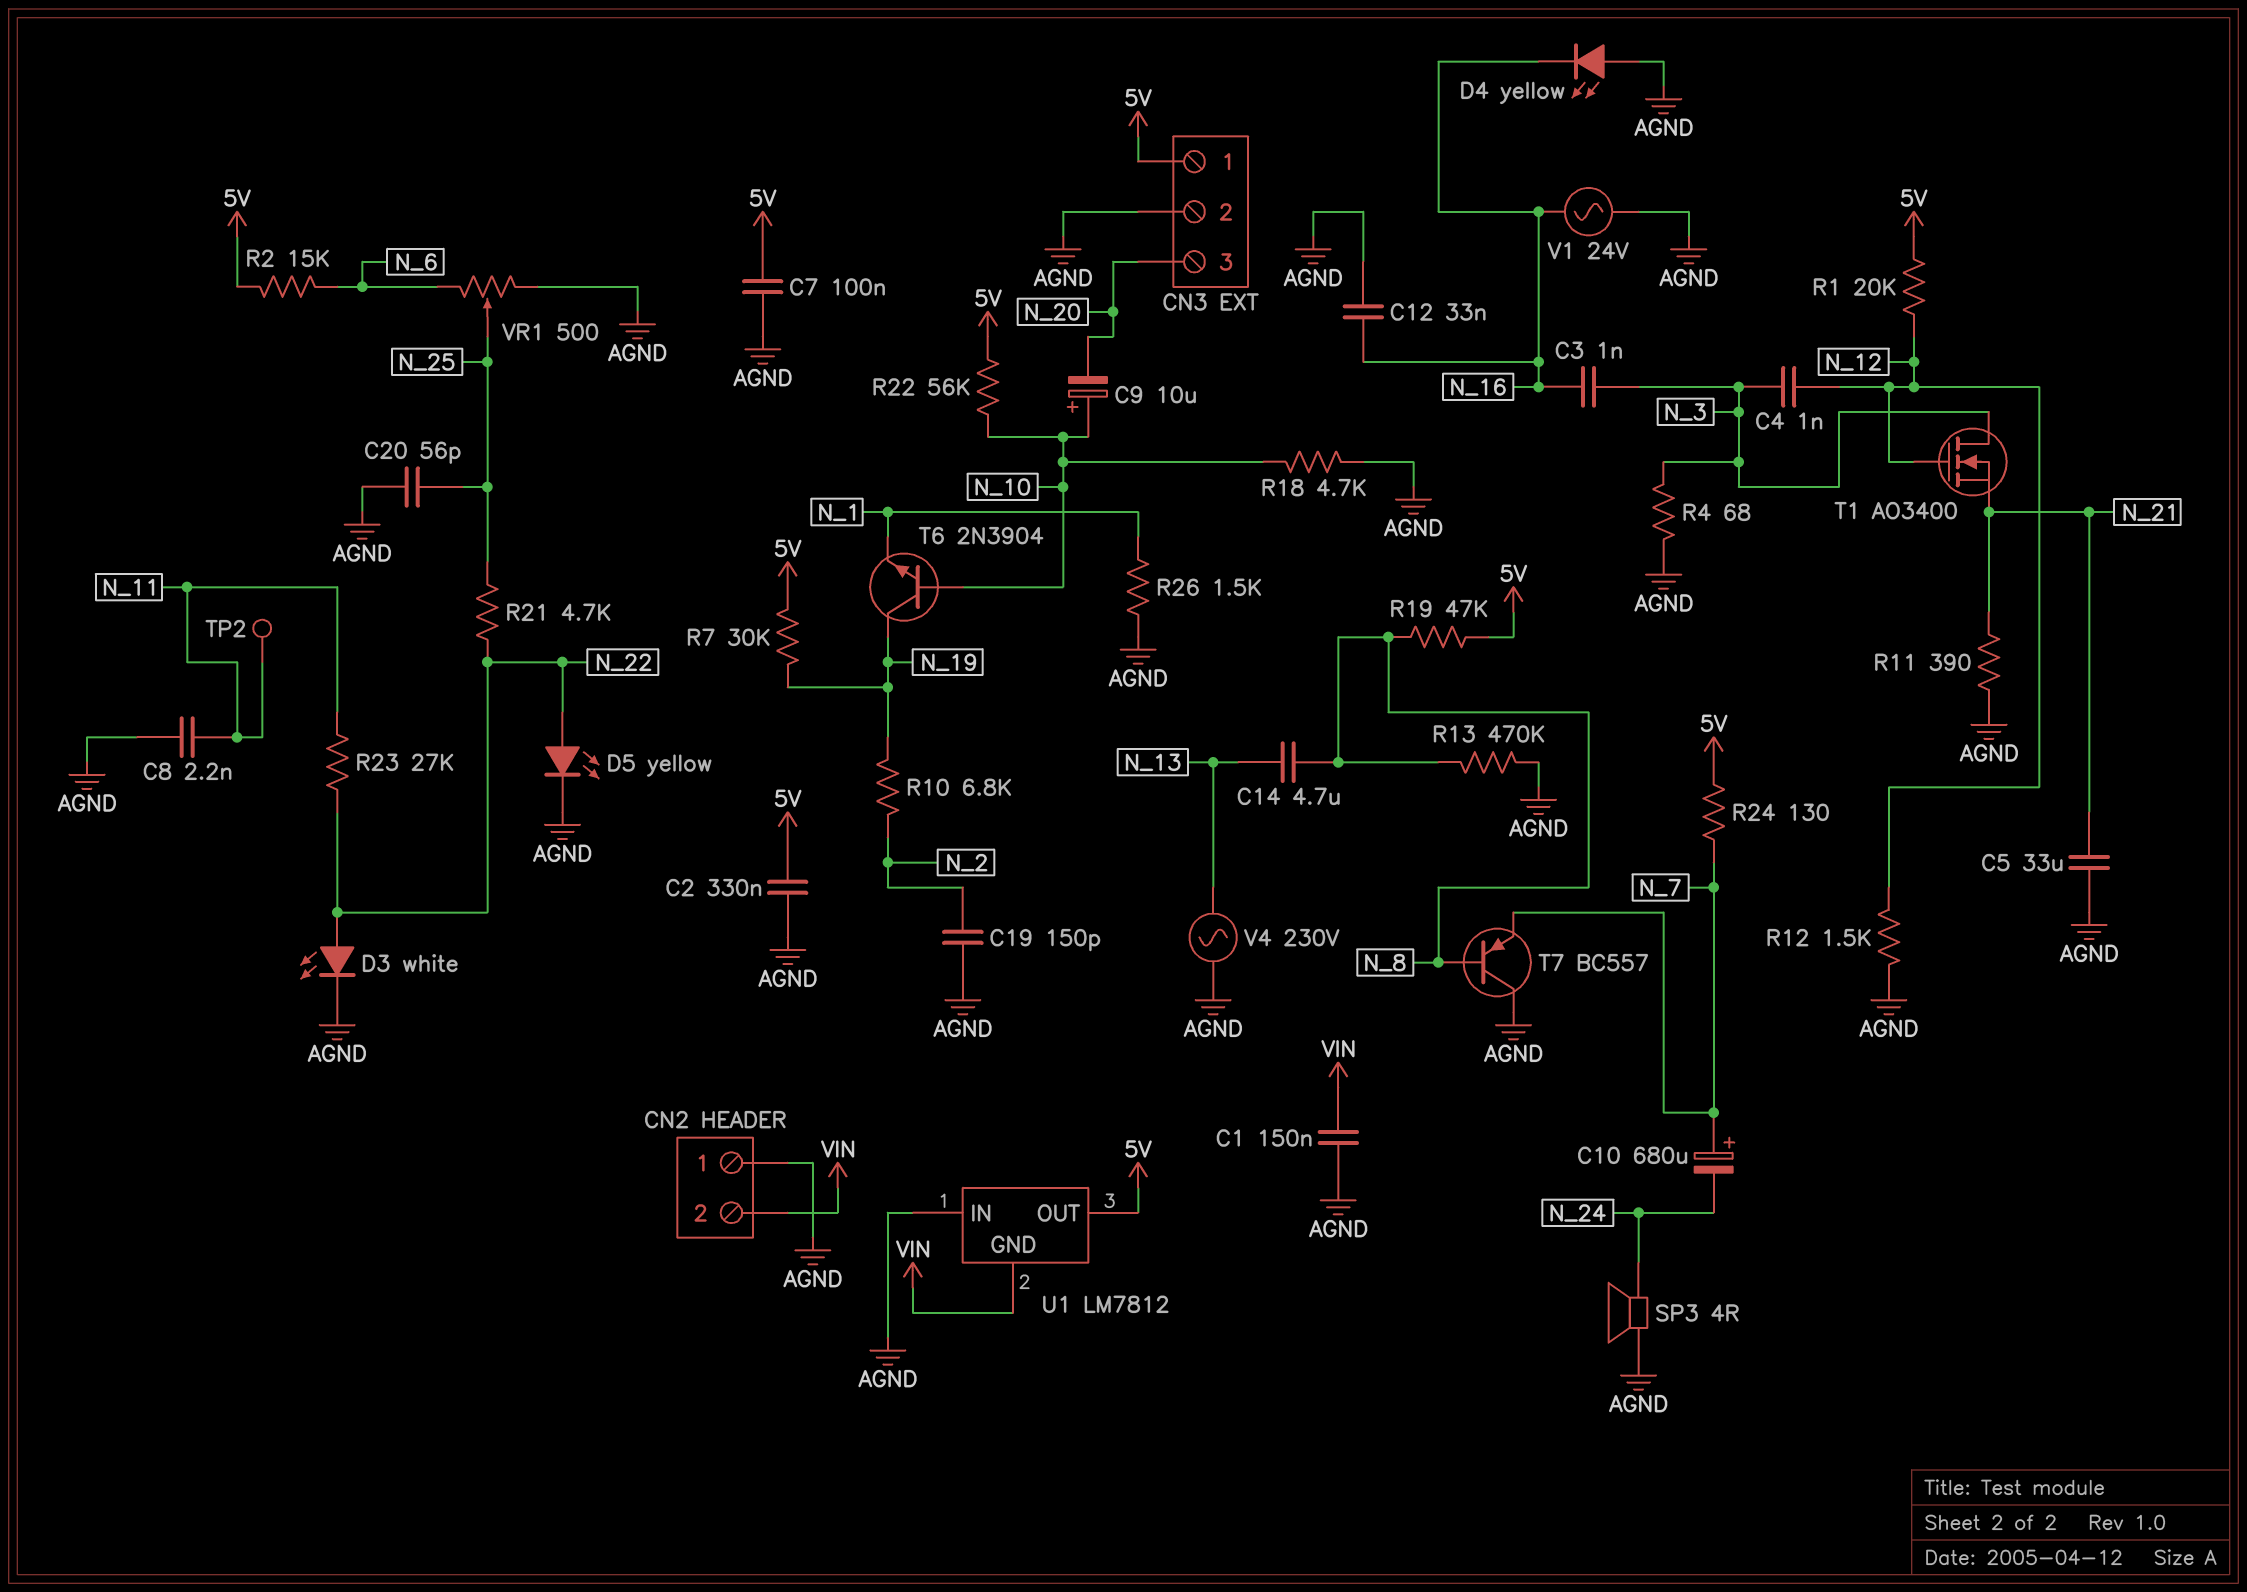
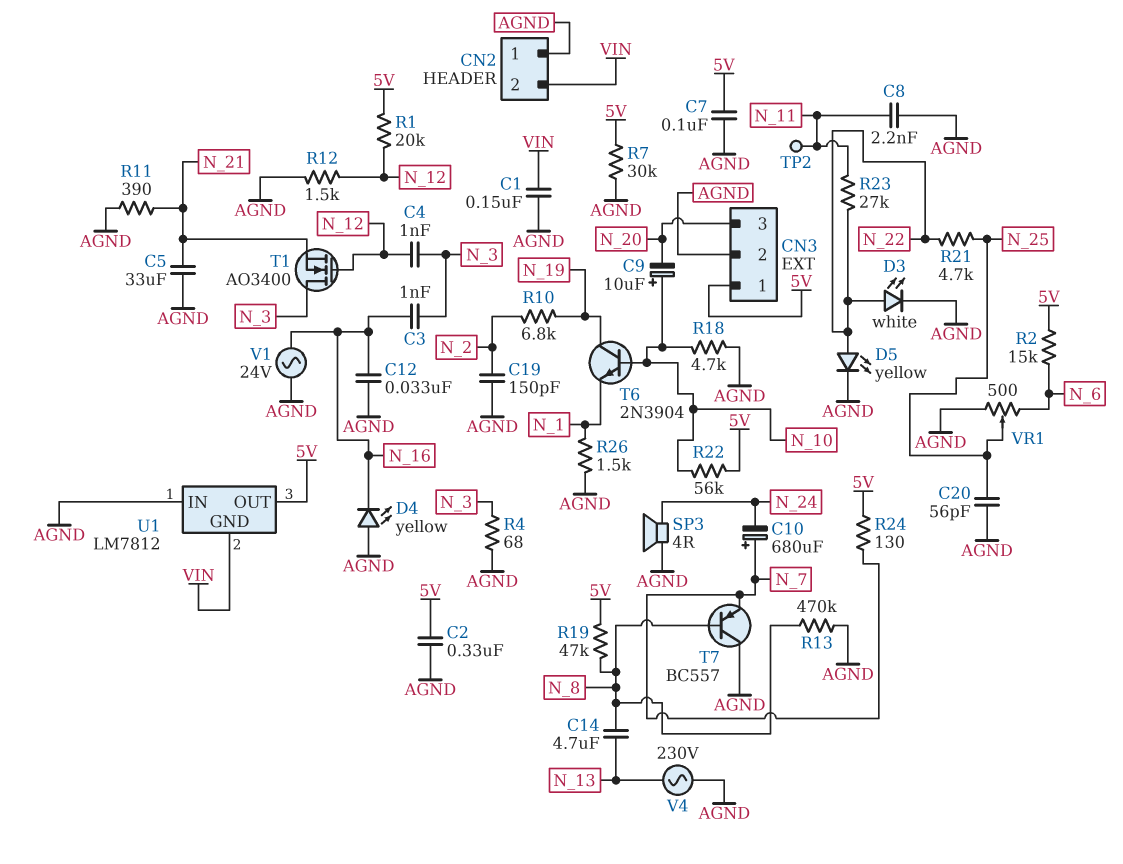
R7: 30k (5V, N_19) -> 30k (5V, AGND)

